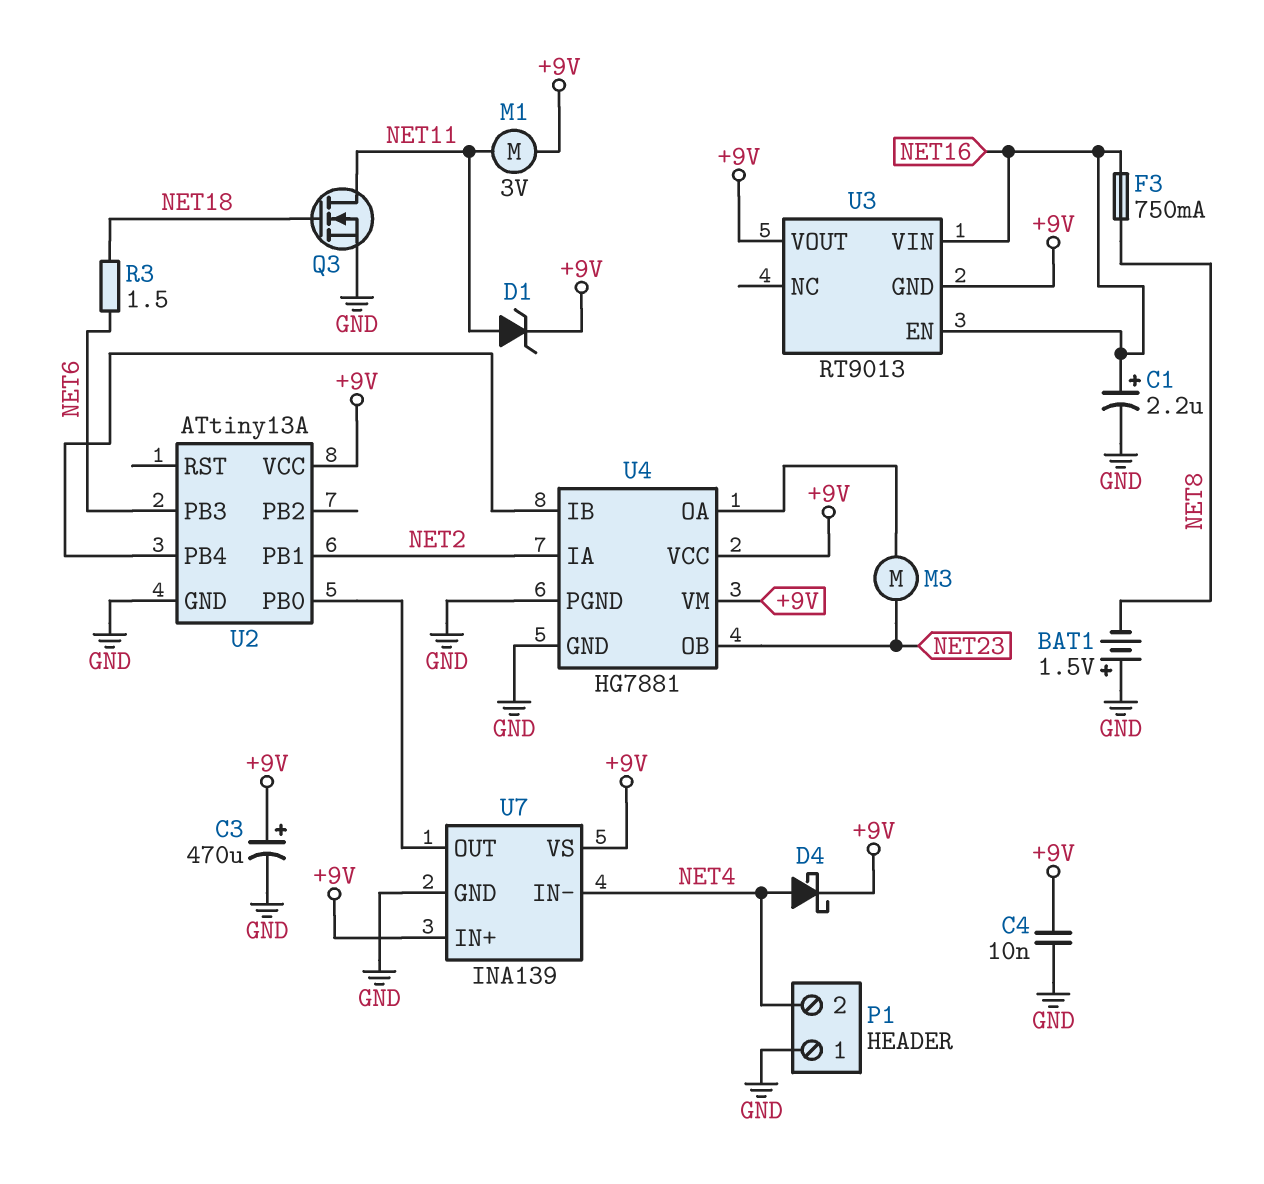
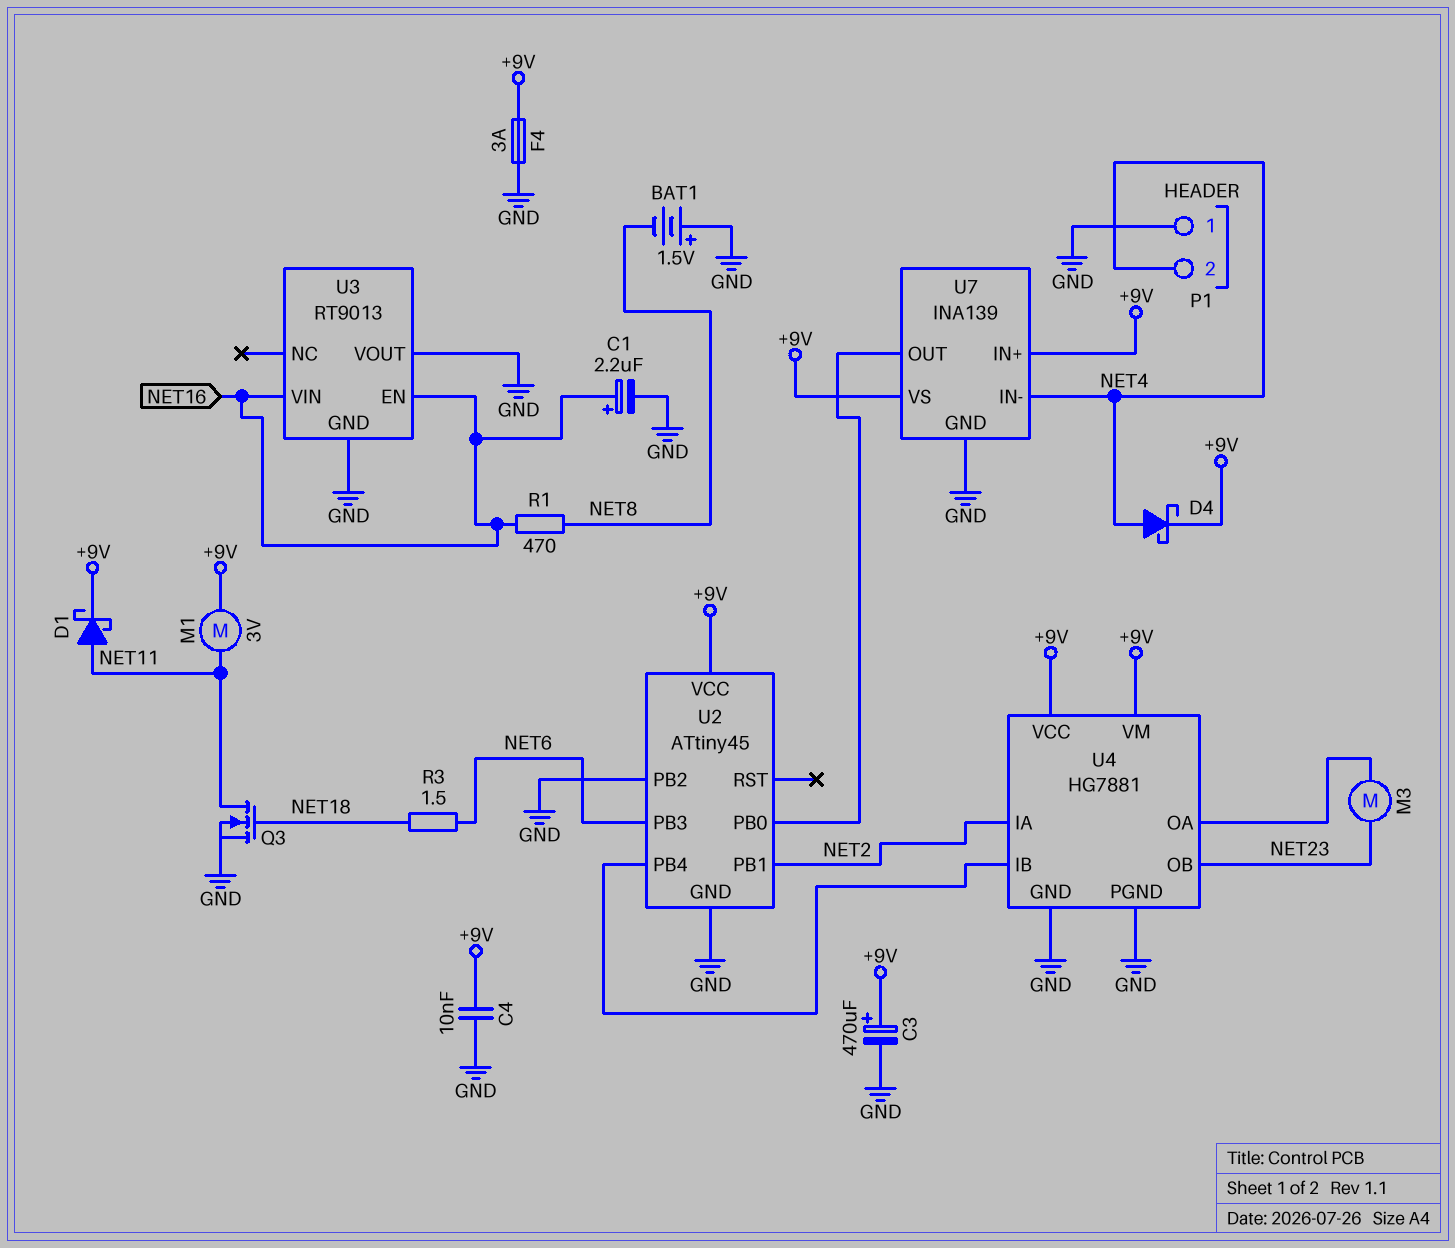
D1: zener (A NET11, K +9V) -> schottky (A NET11, K +9V)
F3: 750mA (NET8, NET16) -> none
F4: none -> 3A (+9V, GND)
R1: none -> 470 (NET8, NET16)
U2: ATtiny13A -> ATtiny45
U2 pin PB2: none -> GND
U3 pin GND: +9V -> GND
U3 pin VOUT: +9V -> GND

